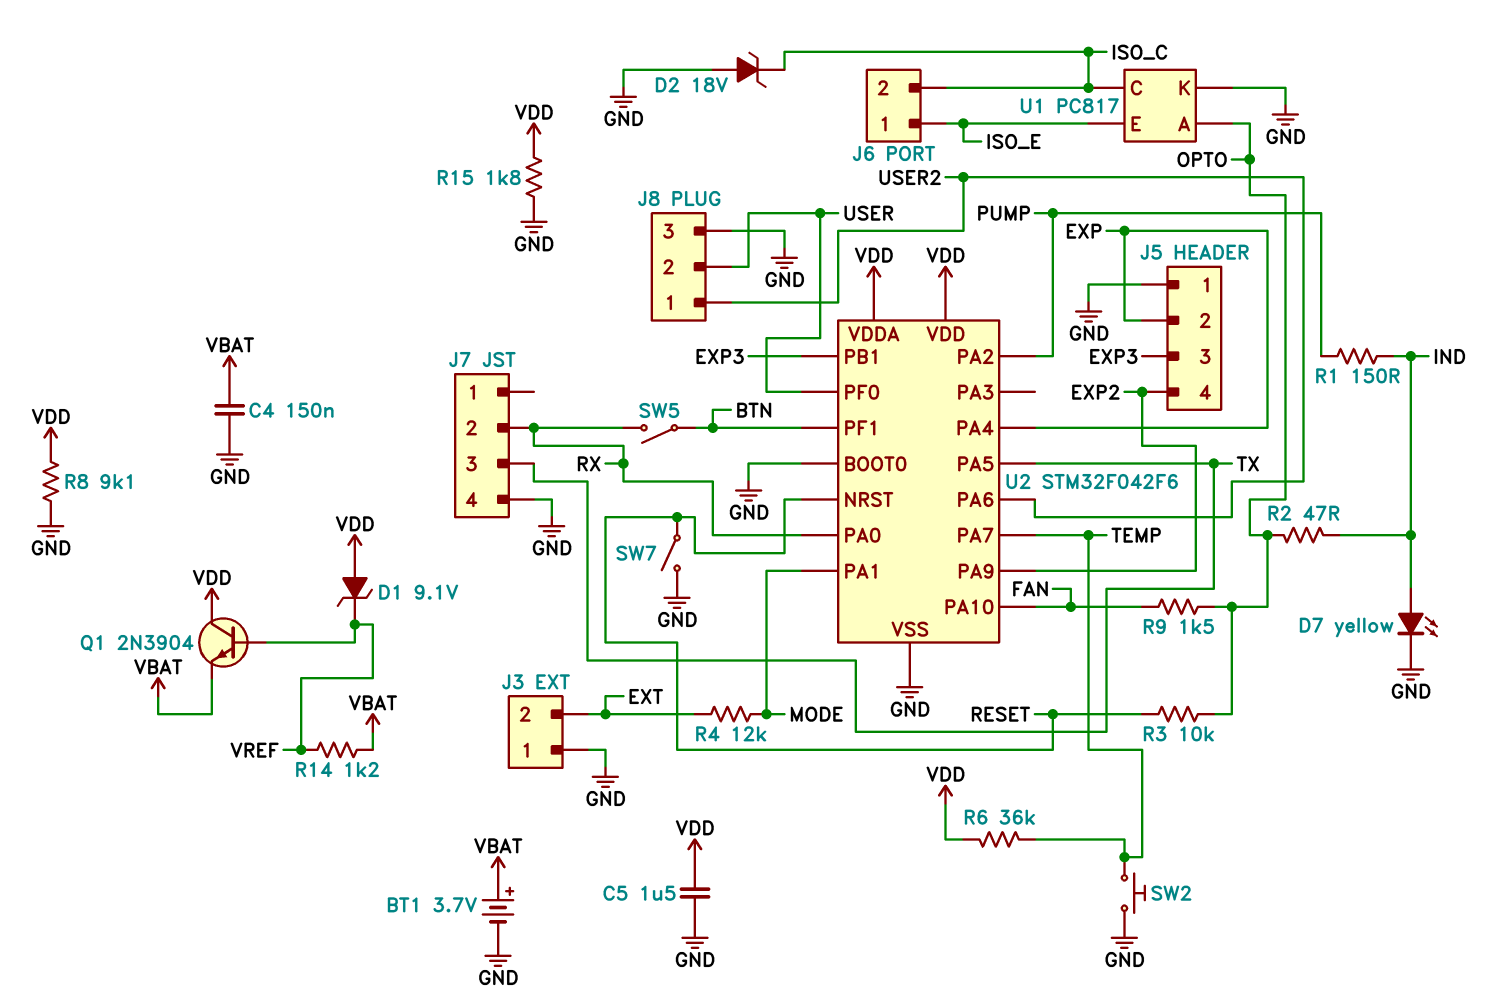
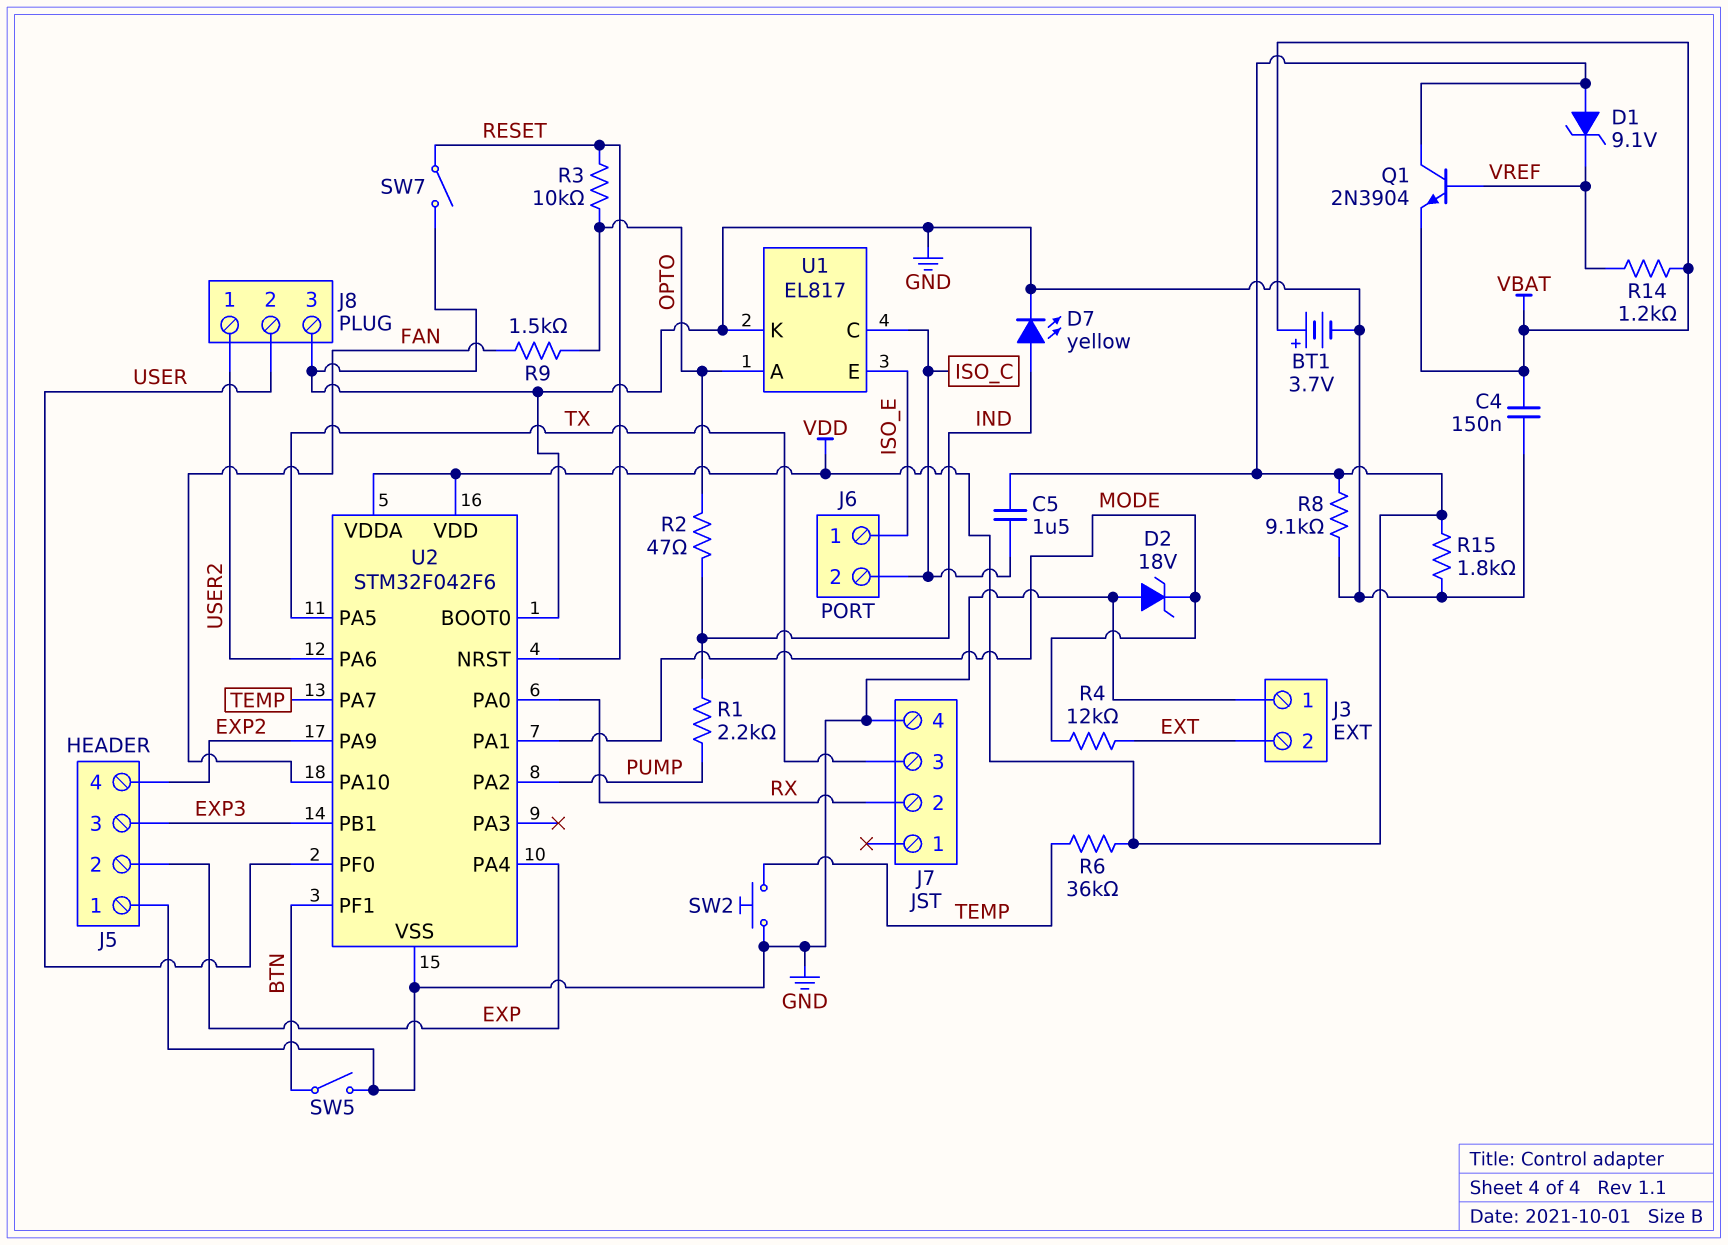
C5: 1.5uF (GND, VDD) -> 1.5uF (ISO_C, VDD)
D2: zener 18V (A GND, K ISO_C) -> zener 18V (A GND, K MODE)
R1: 150 (IND, PUMP) -> 2.2k (IND, PUMP)
SW5: switch (BTN, RX) -> switch (BTN, GND)
U1: PC817 -> EL817

